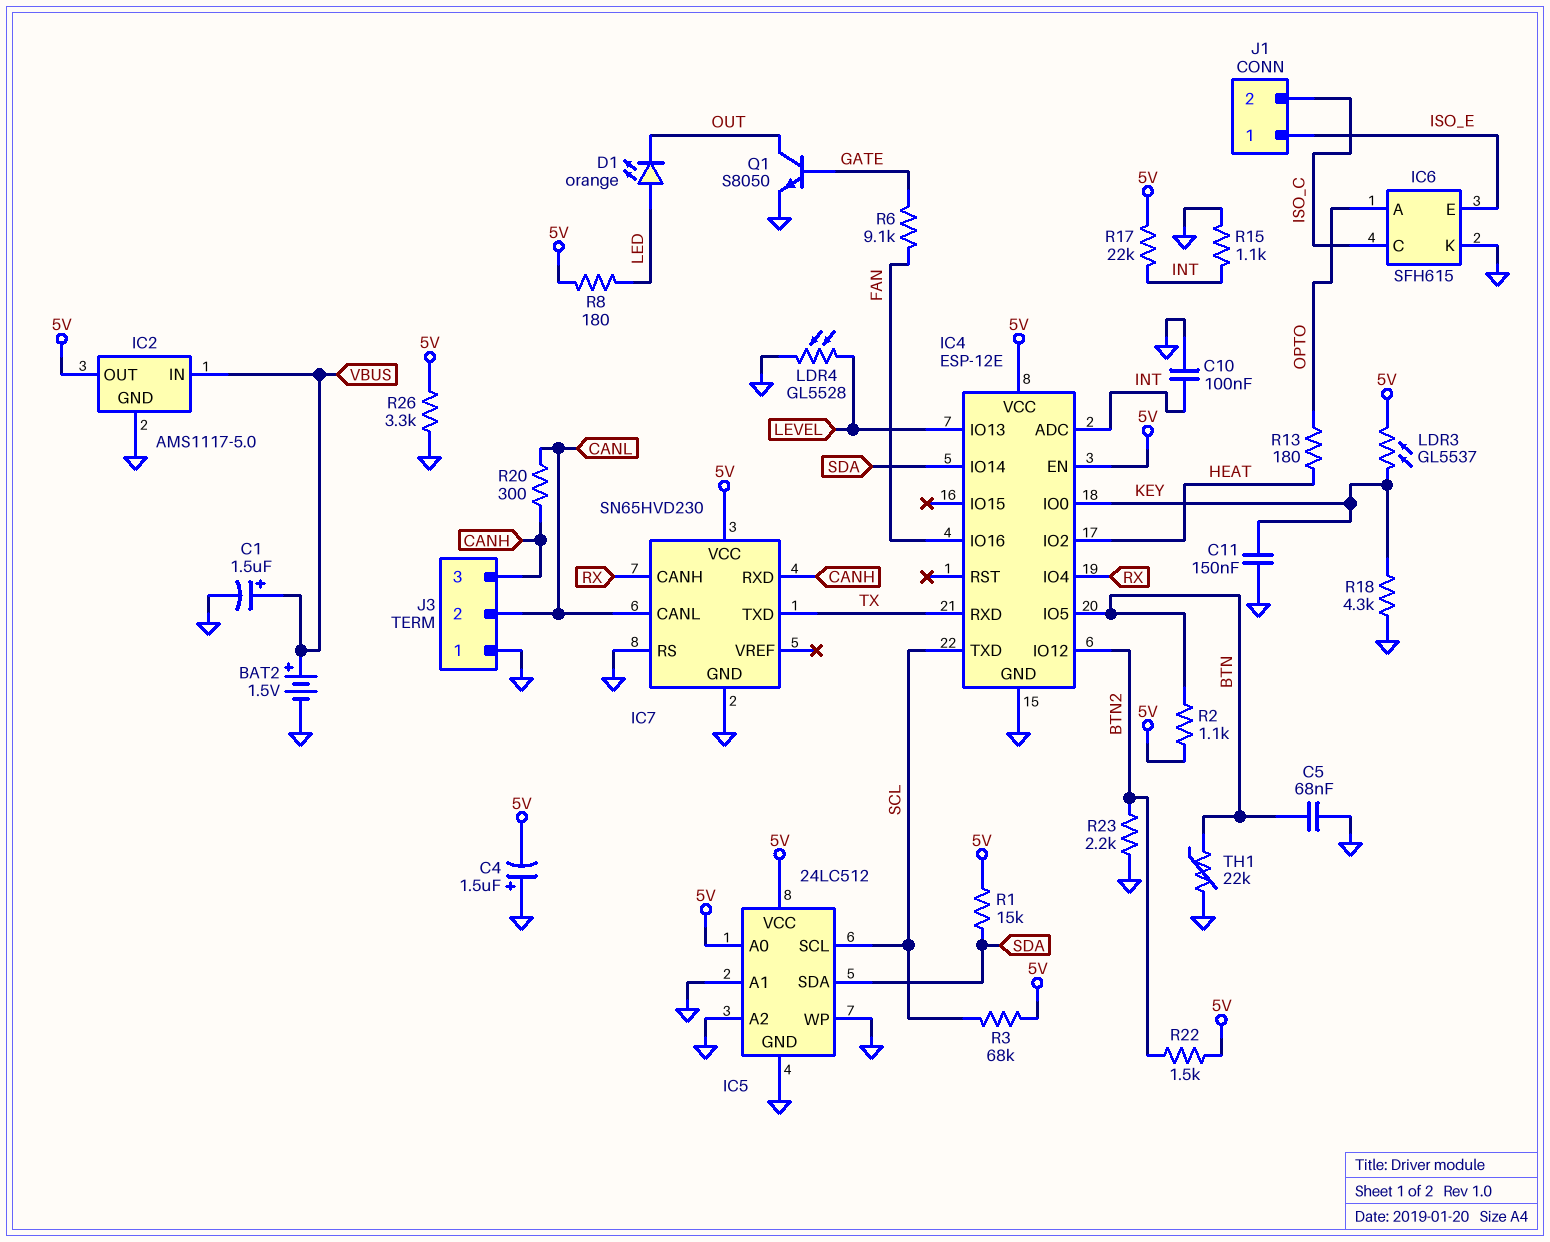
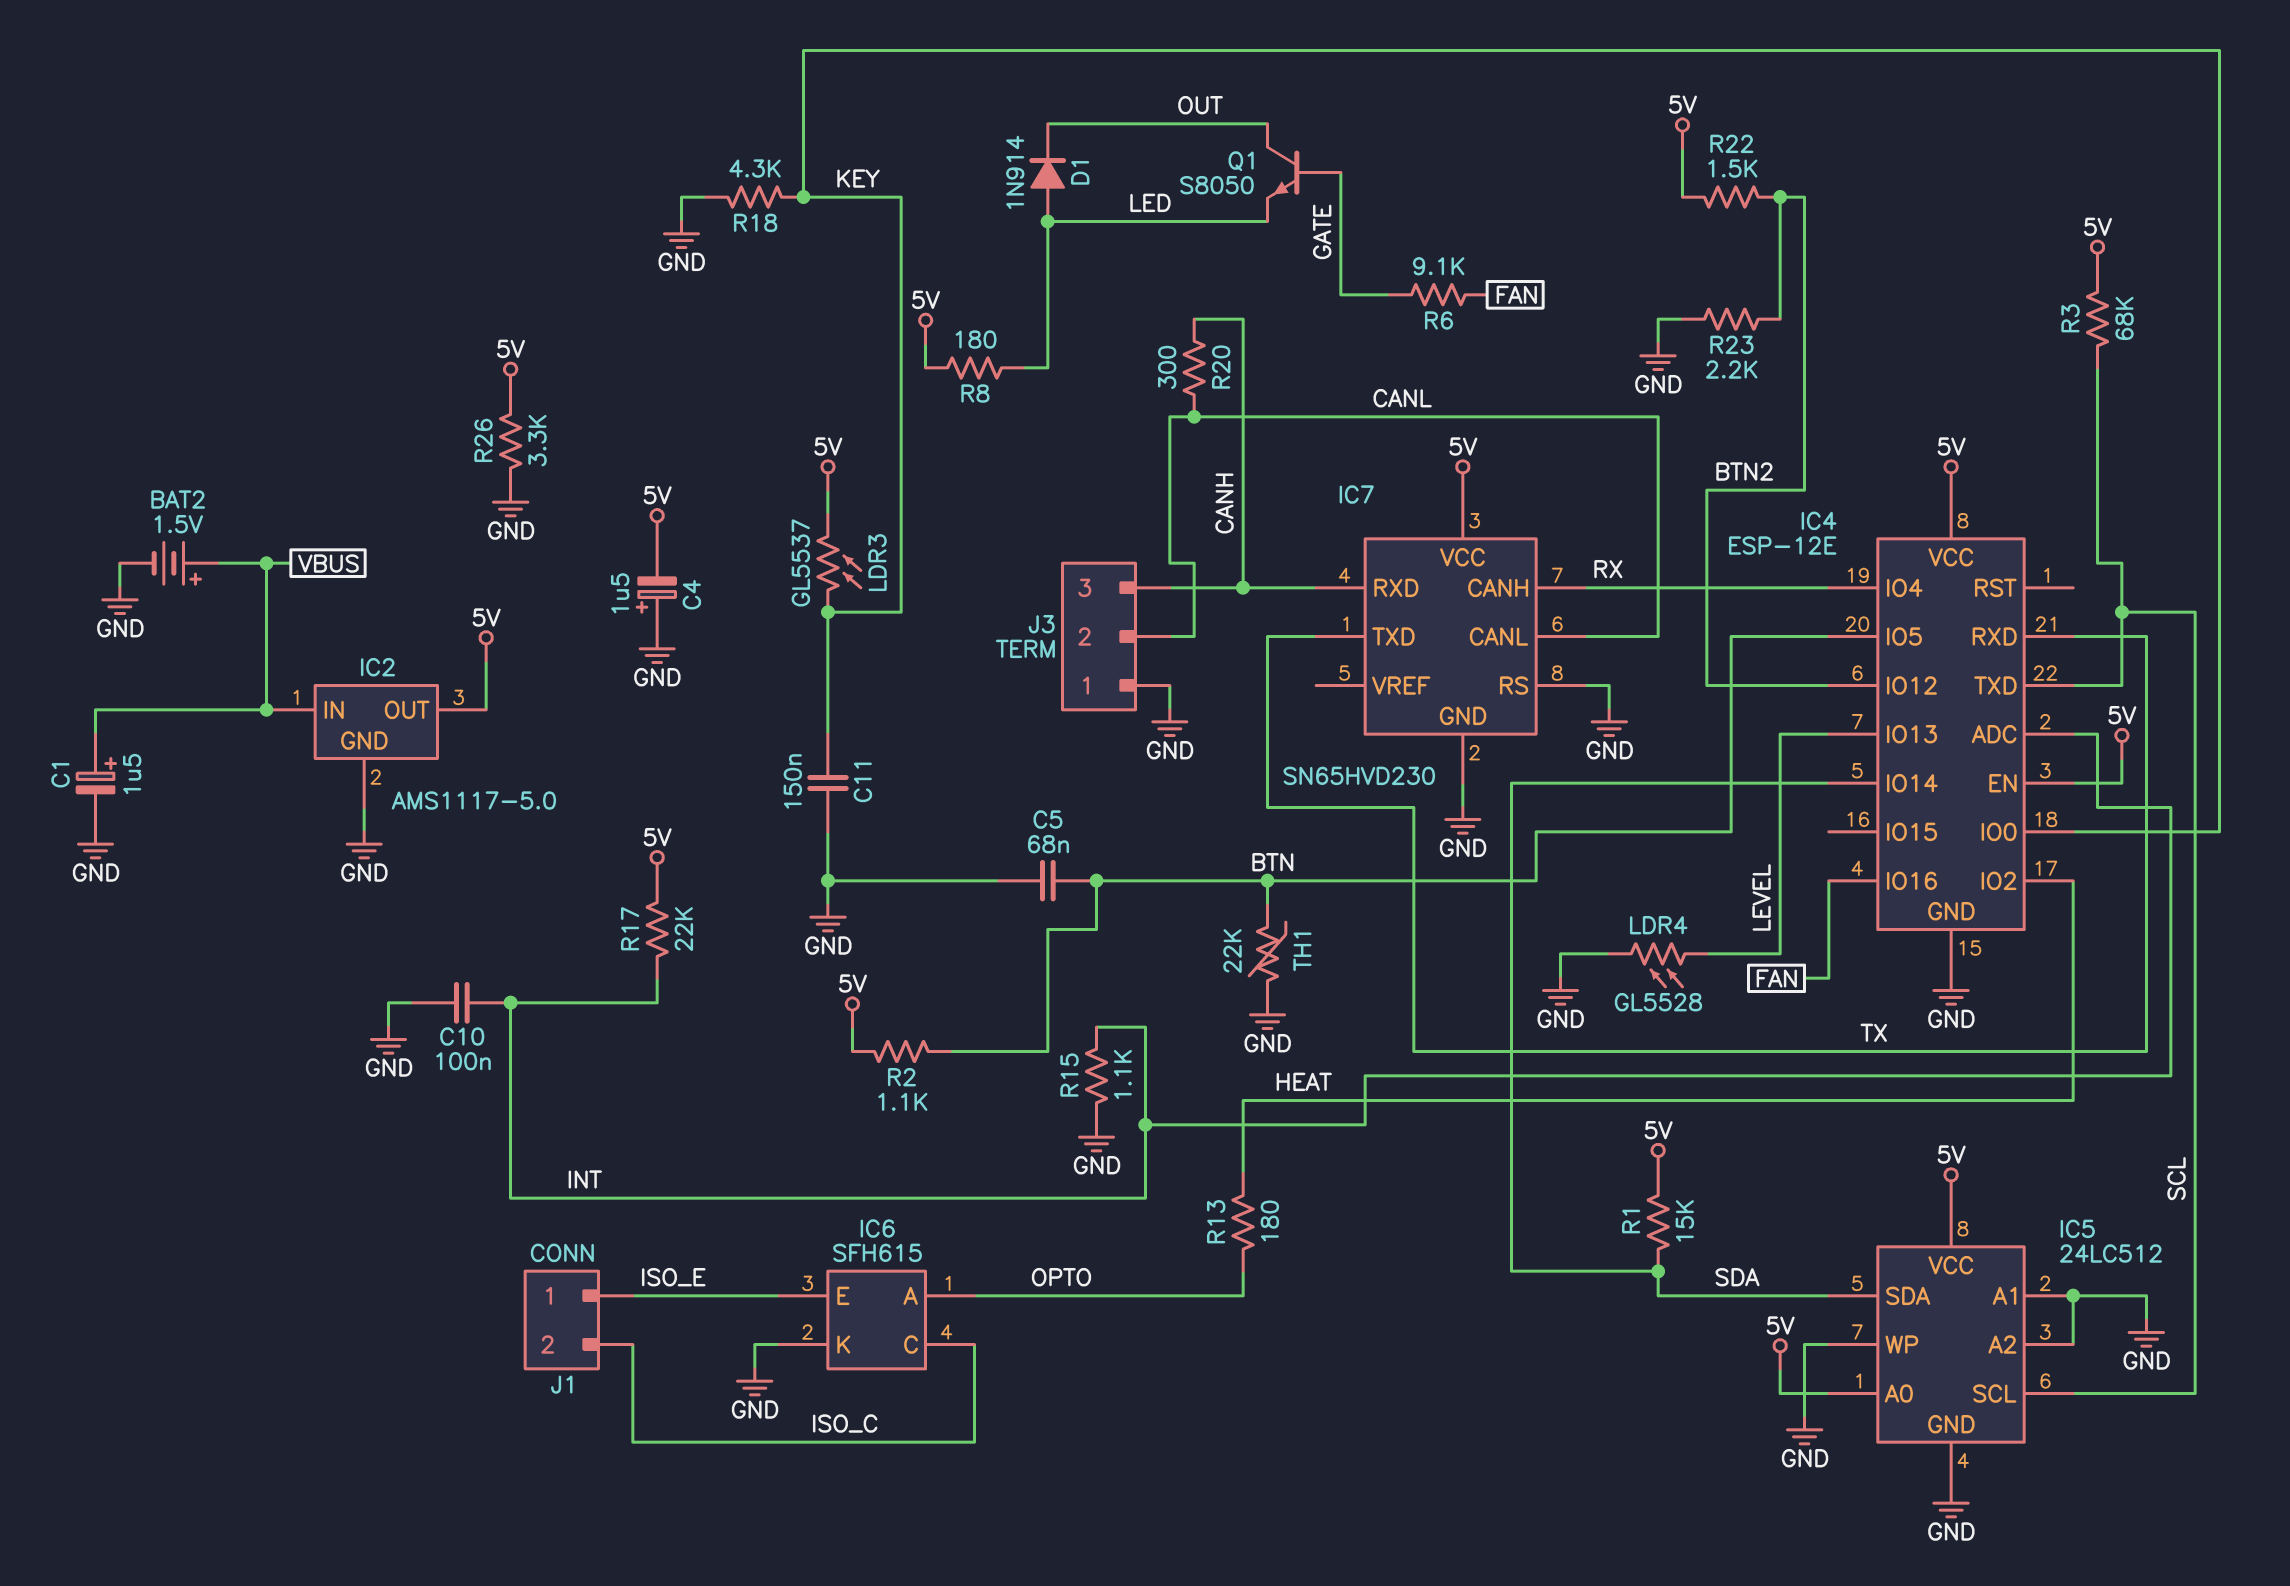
D1: LED orange (A LED, K OUT) -> diode 1N914 (A LED, K OUT)
Q1: NPN S8050 (B GATE, C OUT, E GND) -> NPN S8050 (B GATE, C OUT, E LED)

